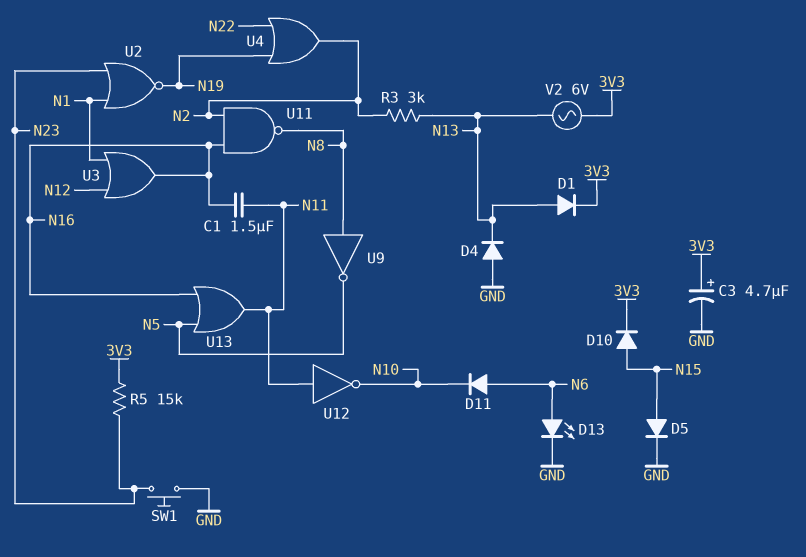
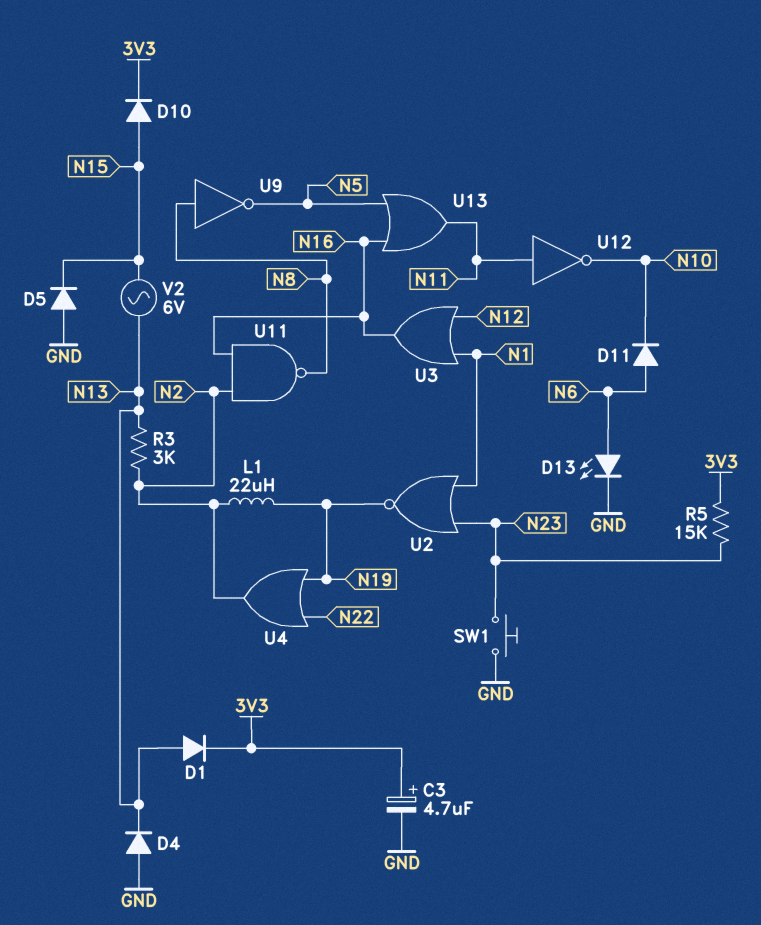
C1: 1.5uF (N11, N16) -> none
D5: diode (A N15, K GND) -> diode (A GND, K N15)
L1: none -> 22uH (N2, N19)
V2: AC 6V (3V3, N13) -> AC 6V (N13, N15)

